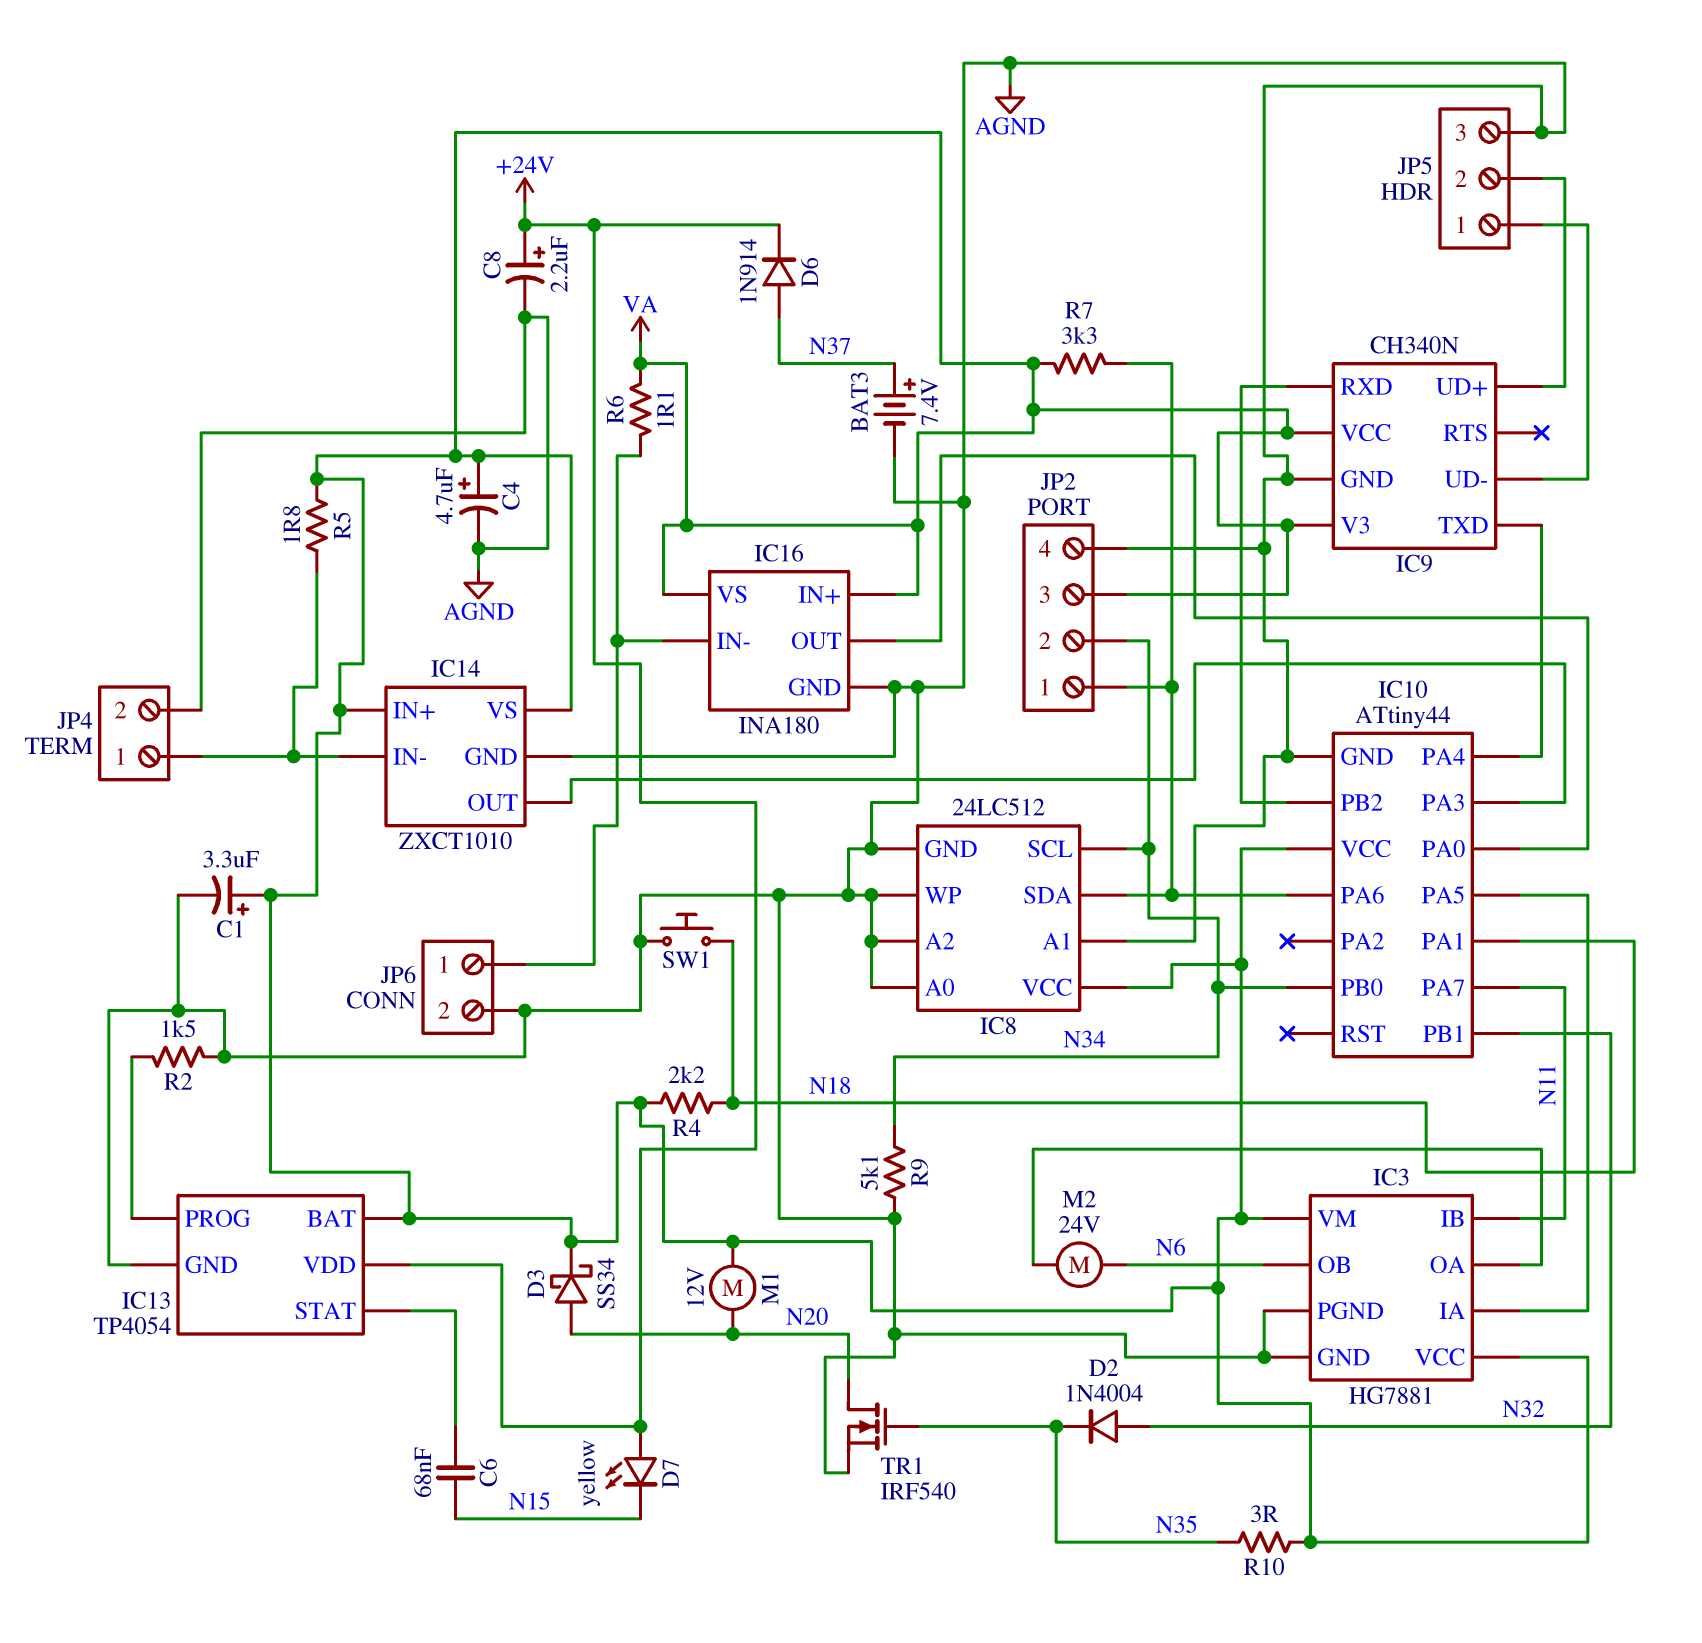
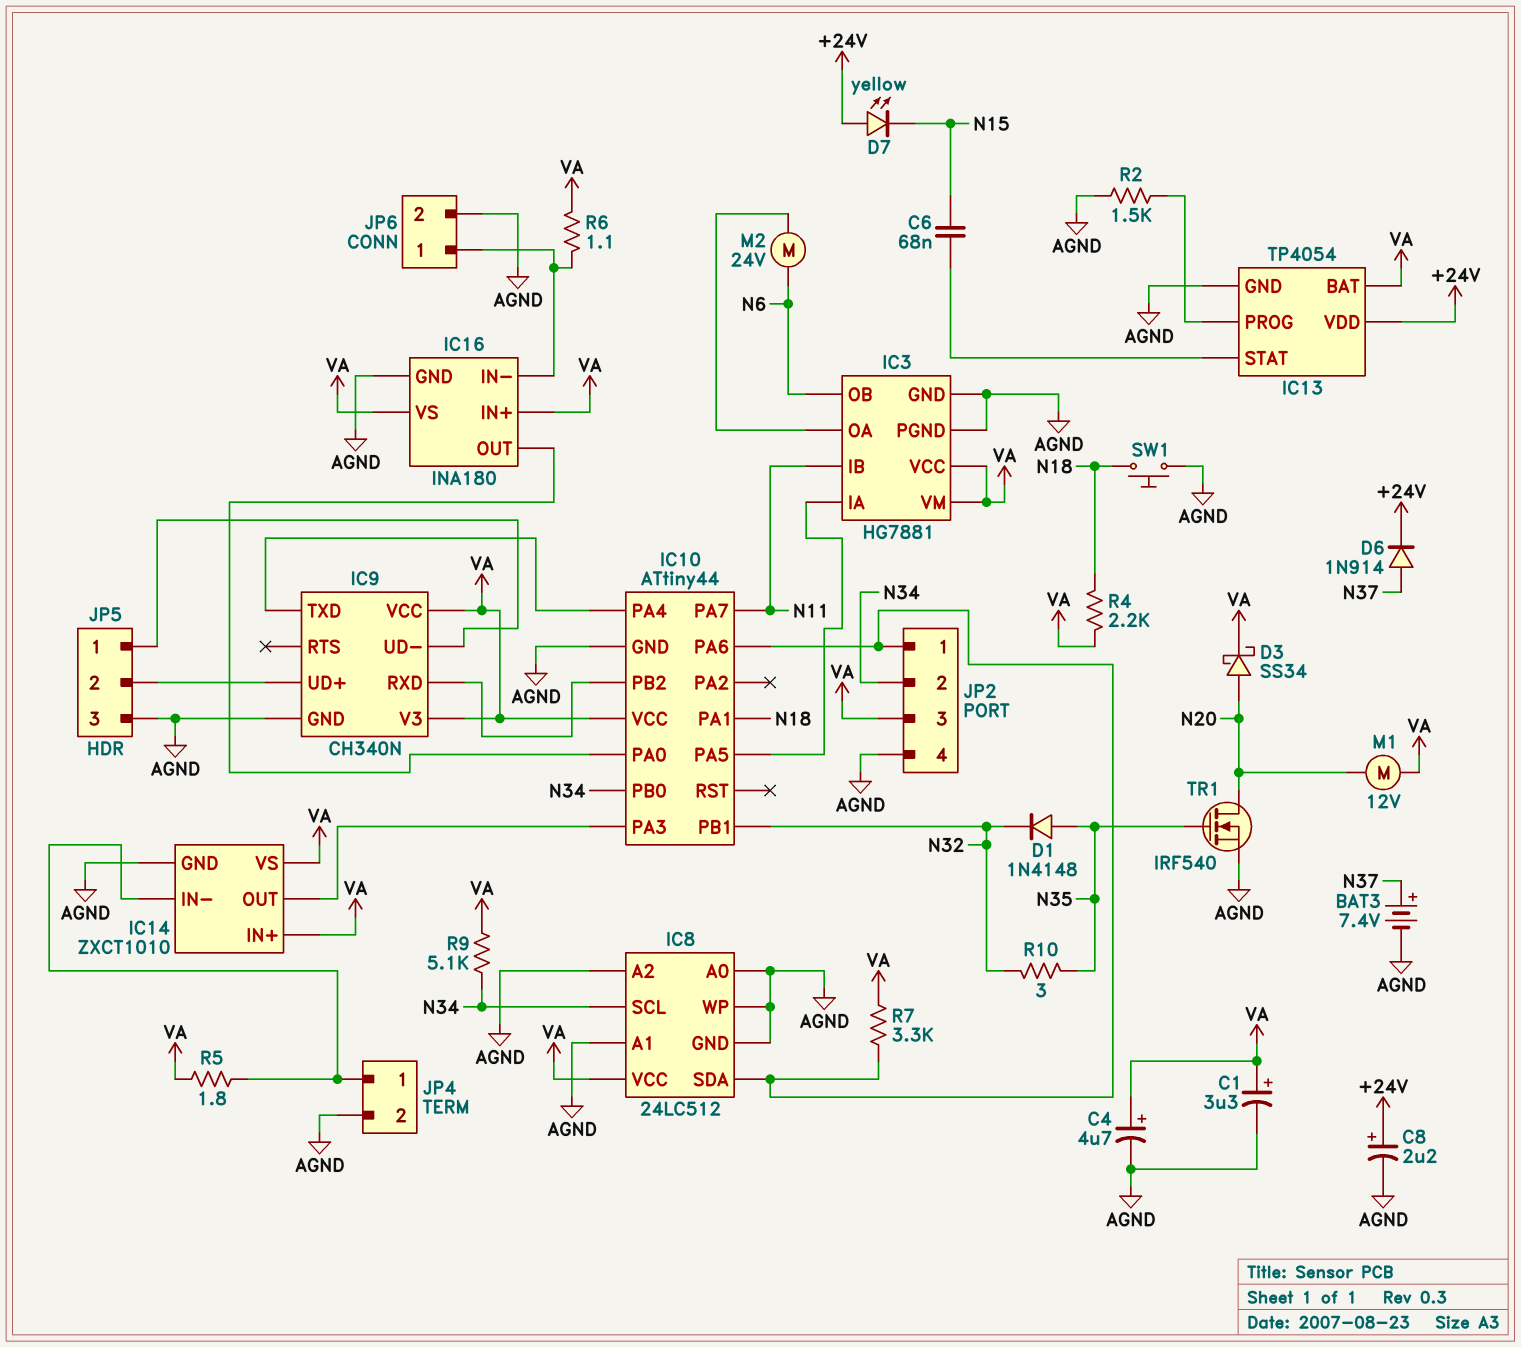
D1: none -> diode 1N4148 (A N35, K N32)
D2: diode 1N4004 (A N32, K N35) -> none
R9: 5.1k (AGND, N34) -> 5.1k (N34, VA)
R10: 3 (N35, VA) -> 3 (N32, N35)

